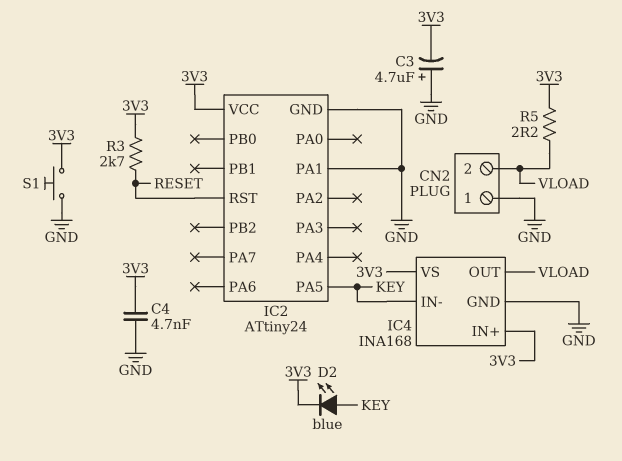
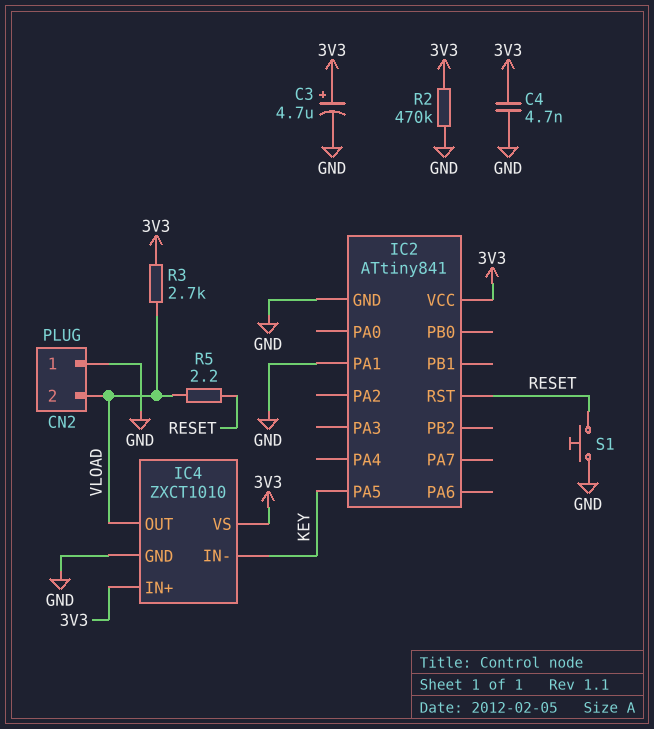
C3: 4.7uF (plus GND, minus 3V3) -> 4.7uF (plus 3V3, minus GND)
D2: LED blue (A KEY, K 3V3) -> none
IC2: ATtiny24 -> ATtiny841
IC4: INA168 -> ZXCT1010
R2: none -> 470k (3V3, GND)
R3: 2.7k (3V3, RESET) -> 2.7k (3V3, VLOAD)
R5: 2.2 (3V3, VLOAD) -> 2.2 (RESET, VLOAD)
S1: button (3V3, GND) -> button (GND, RESET)

